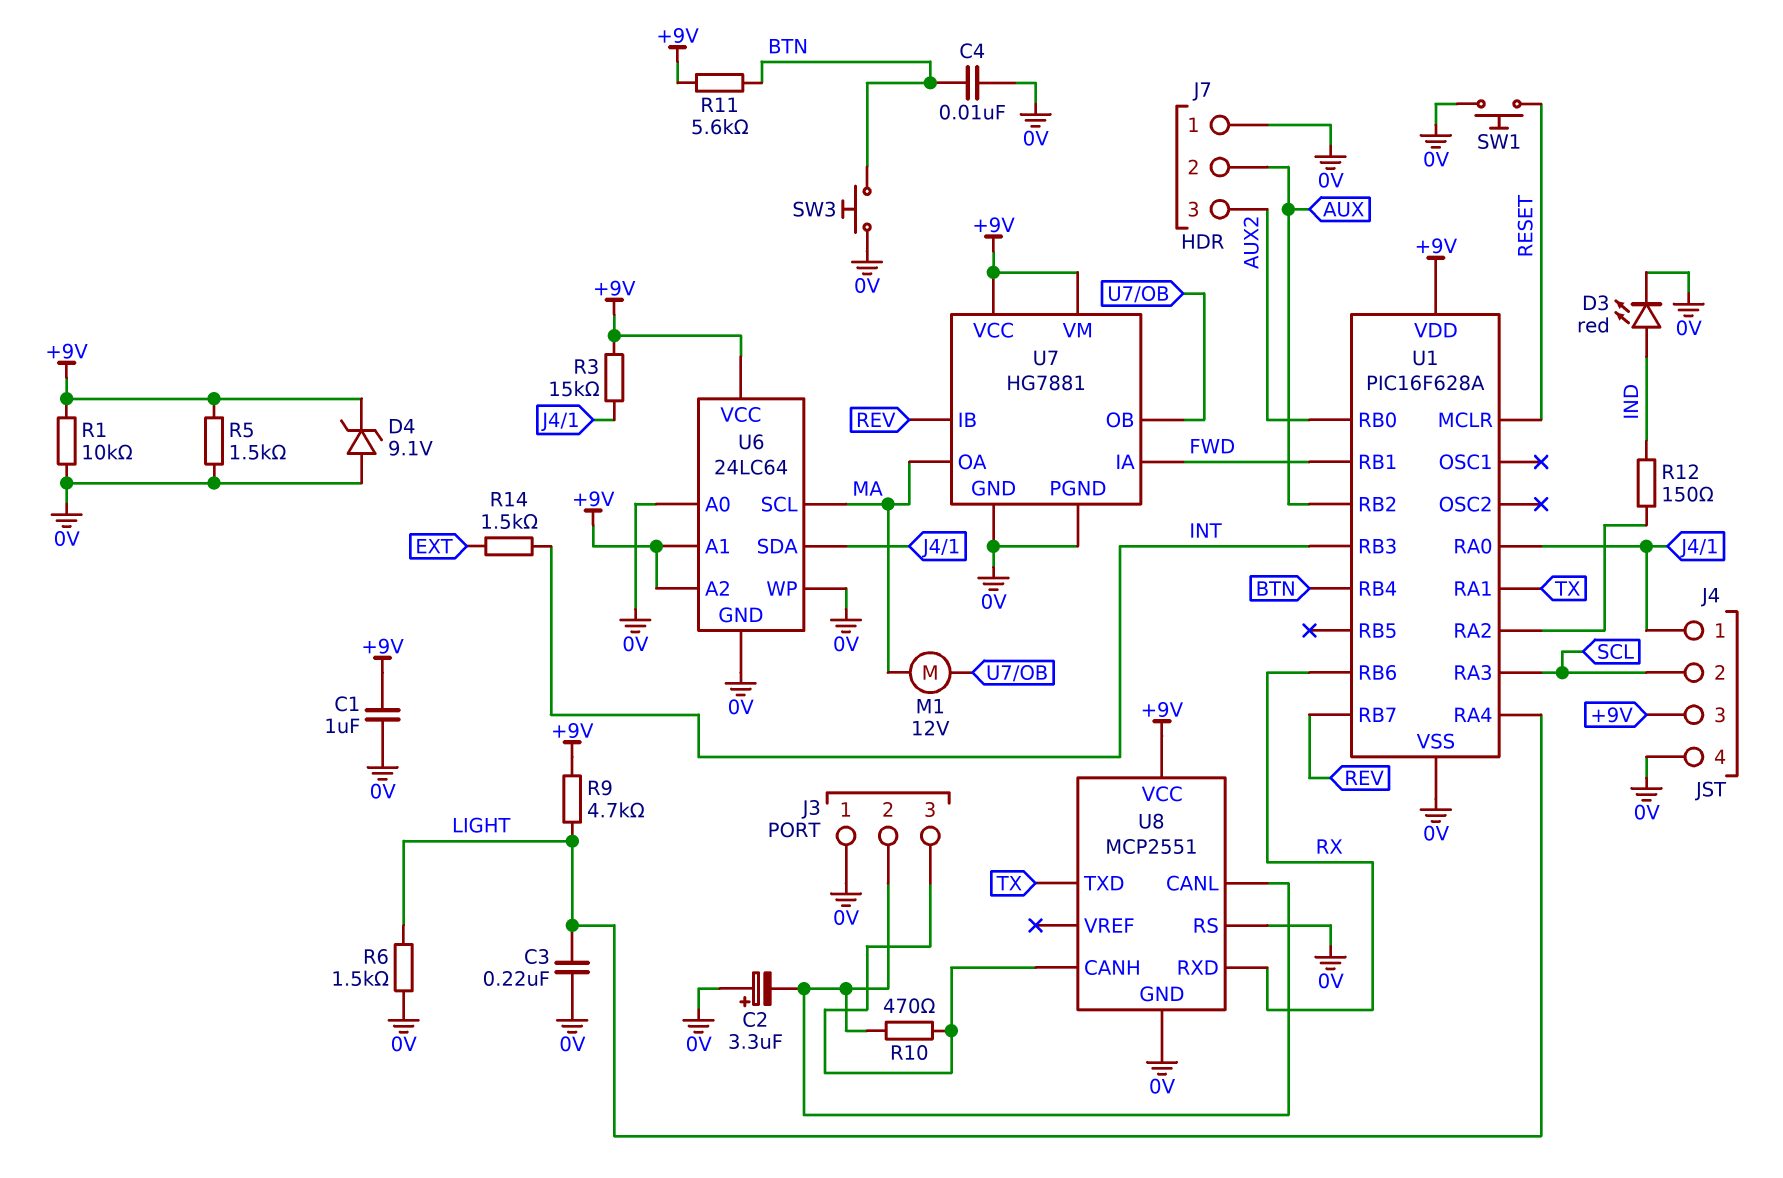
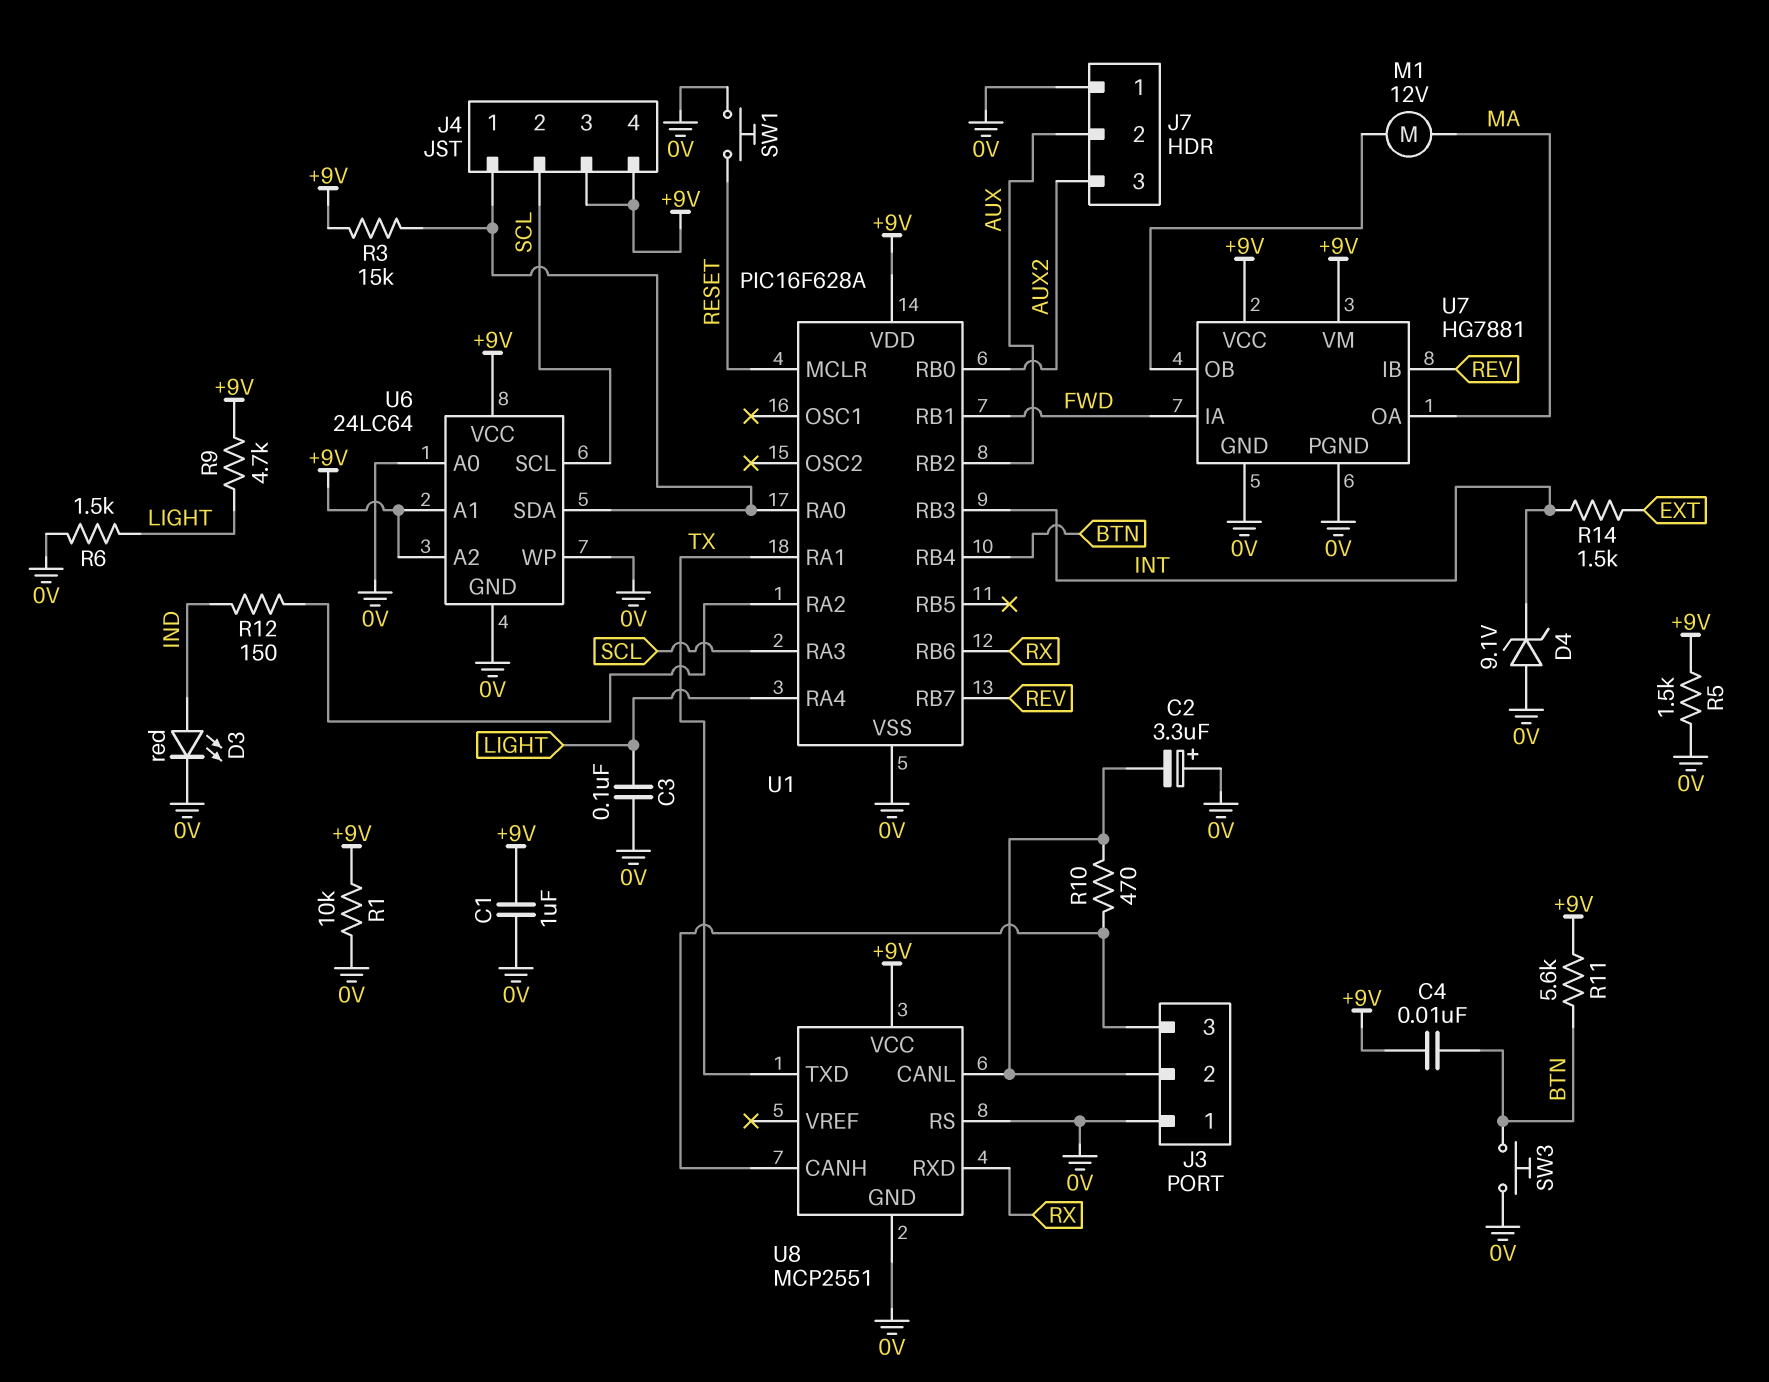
C3: 220nF (0V, LIGHT) -> 100nF (0V, LIGHT)
C4: 10nF (0V, BTN) -> 10nF (+9V, BTN)
D4: zener 9.1V (A 0V, K +9V) -> zener 9.1V (A 0V, K INT)
J4 pin 4: 0V -> +9V
U6 pin SCL: MA -> SCL

